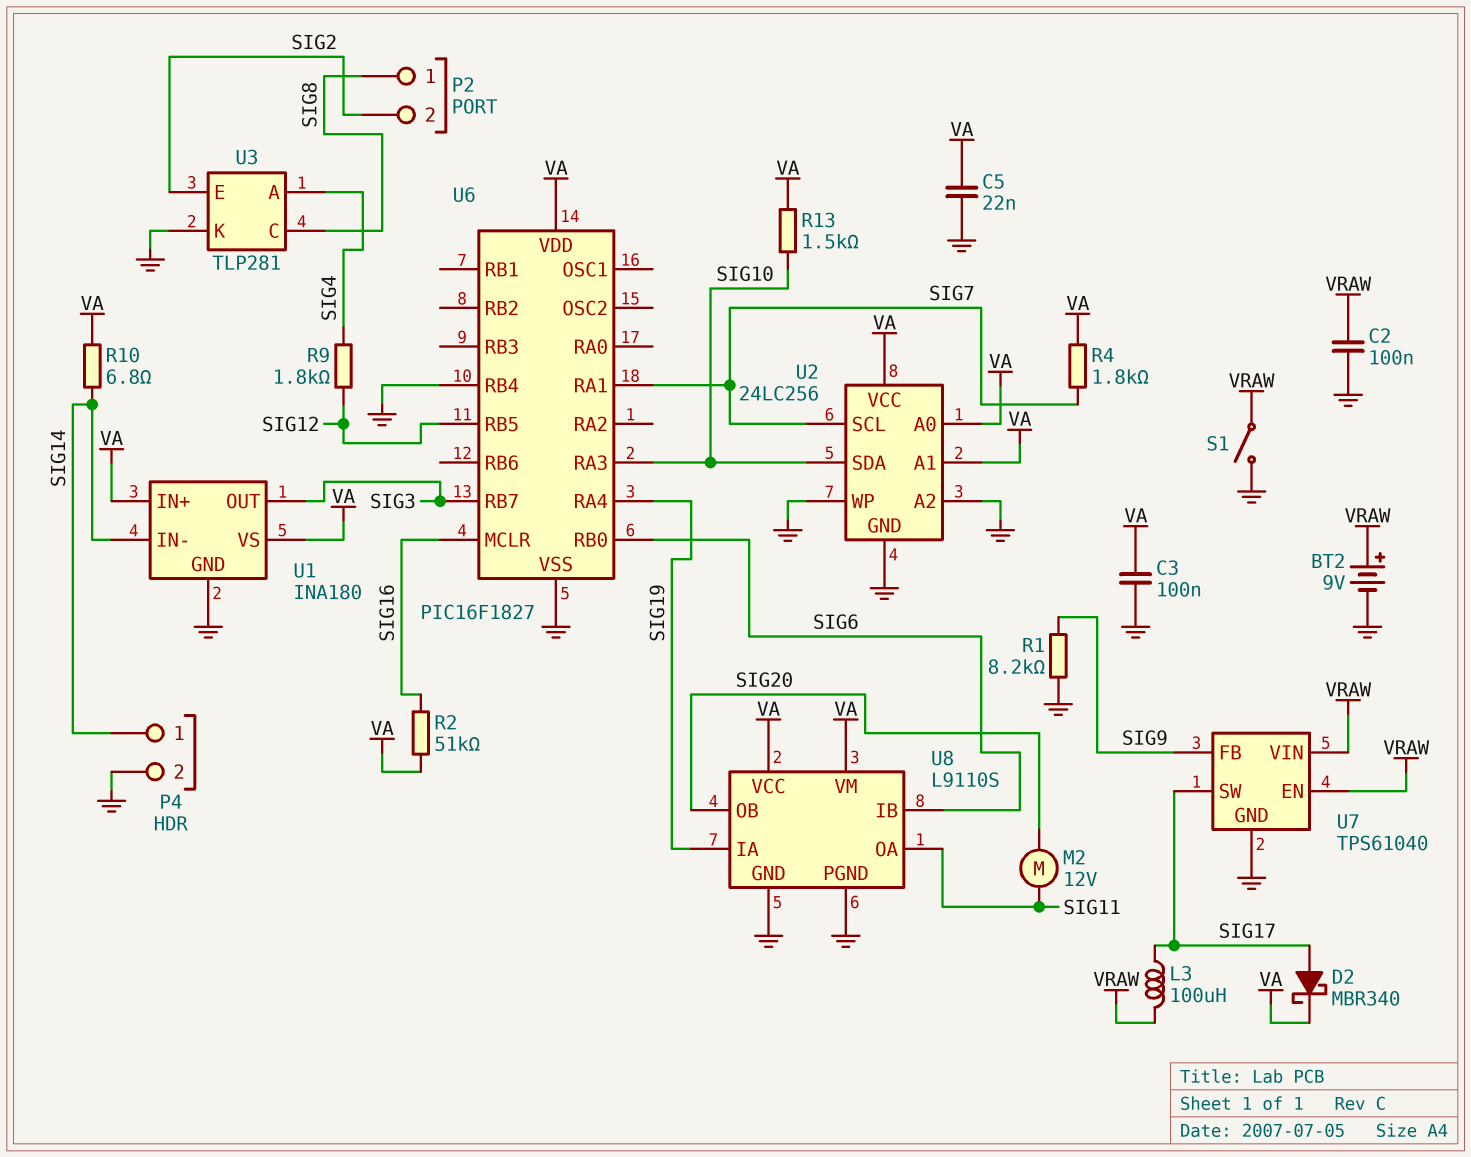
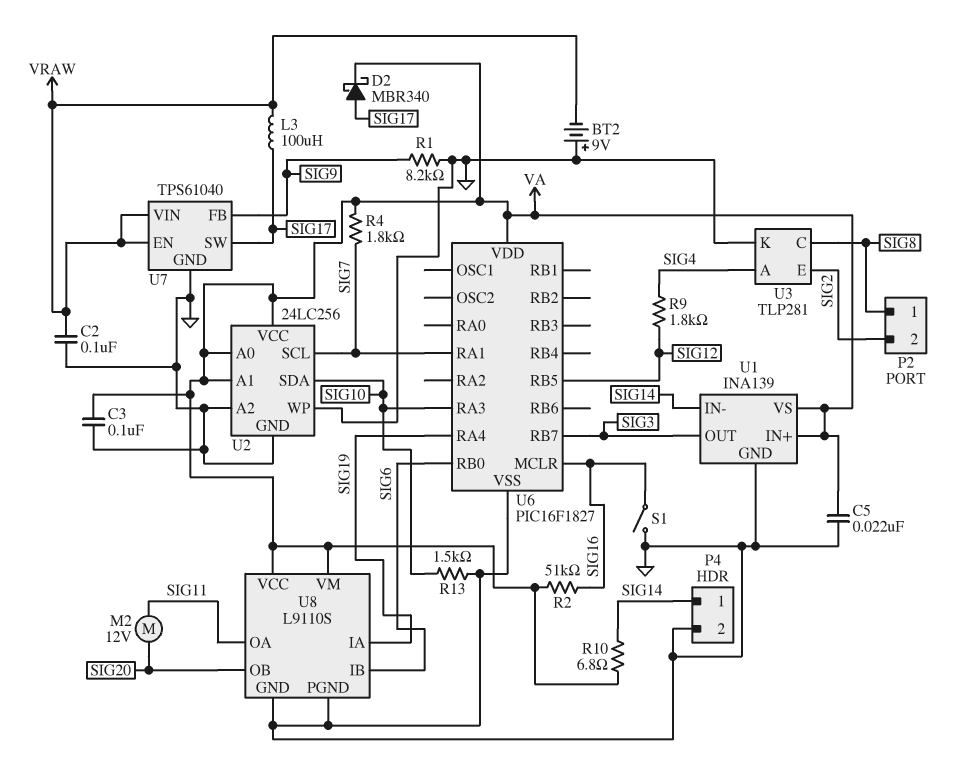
BT2: 9V (plus VRAW, minus GND) -> 9V (plus GND, minus VRAW)
R13: 1.5k (SIG10, VA) -> 1.5k (GND, SIG10)
S1: switch (GND, VRAW) -> switch (GND, SIG16)
U1: INA180 -> INA139
U6 pin RB4: GND -> none

